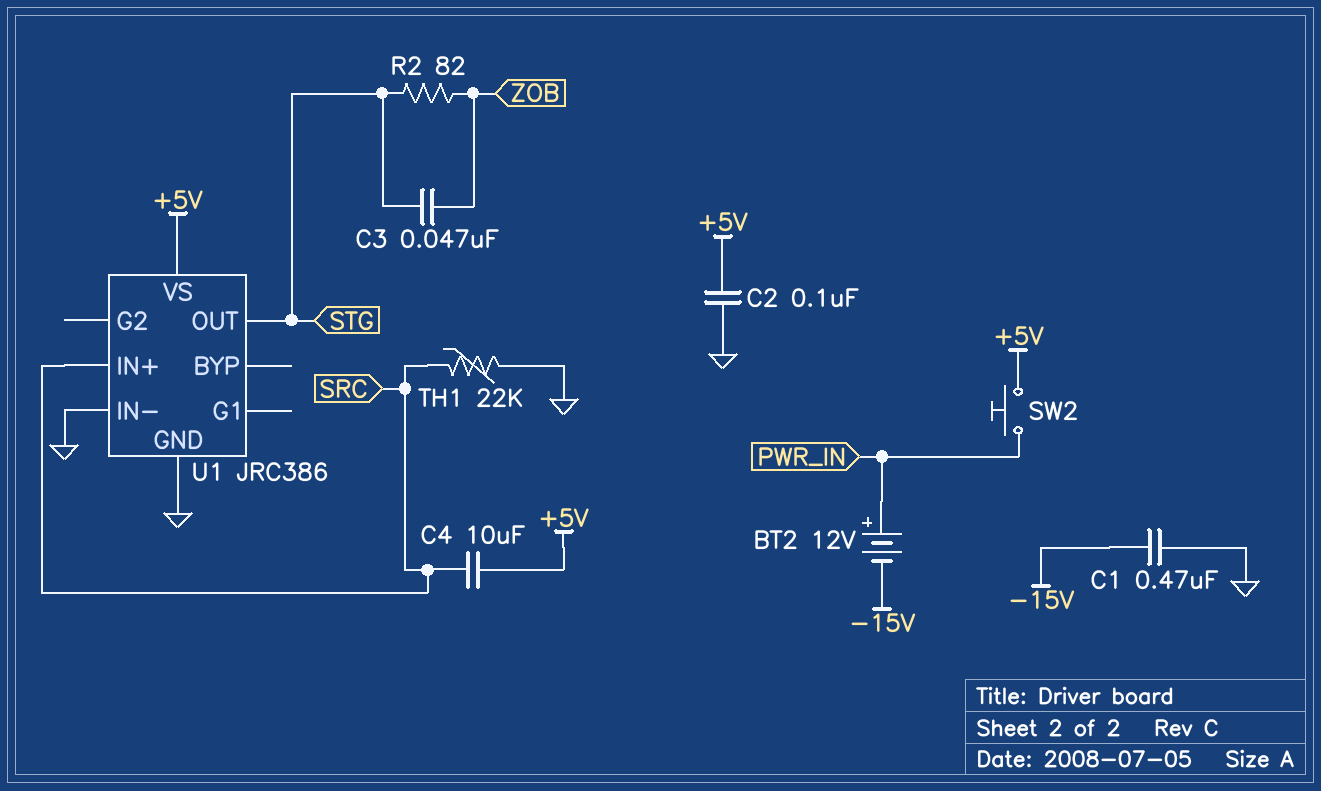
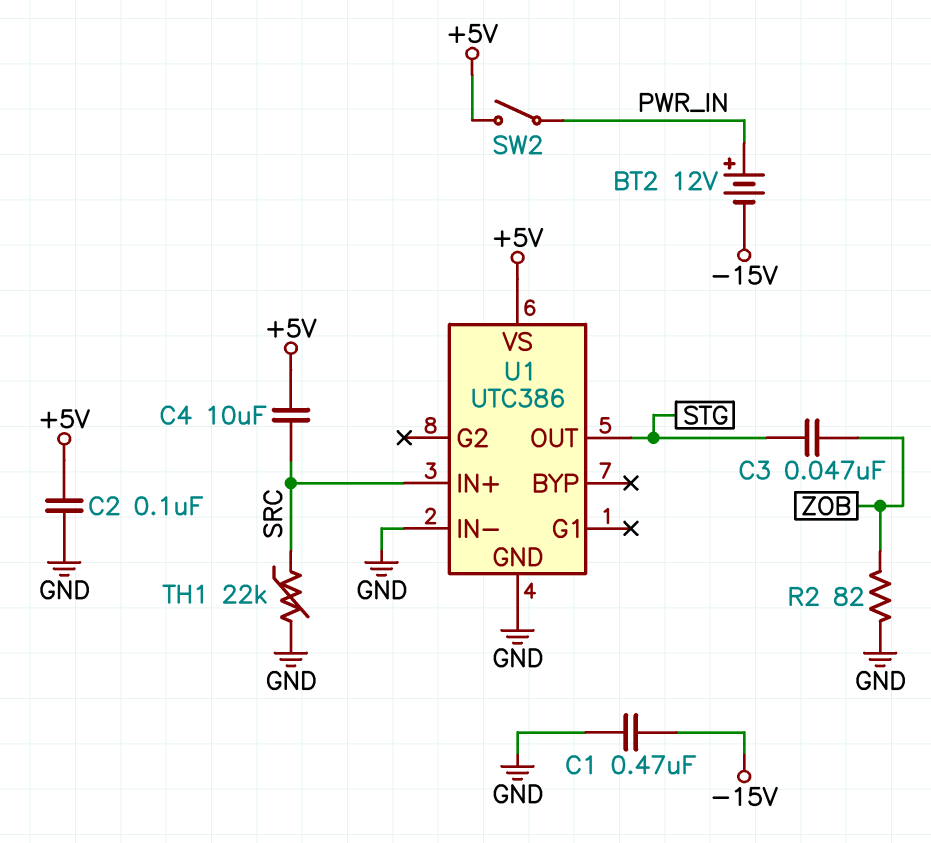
R2: 82 (STG, ZOB) -> 82 (GND, ZOB)
SW2: button (+5V, PWR_IN) -> switch (+5V, PWR_IN)
U1: JRC386 -> UTC386

